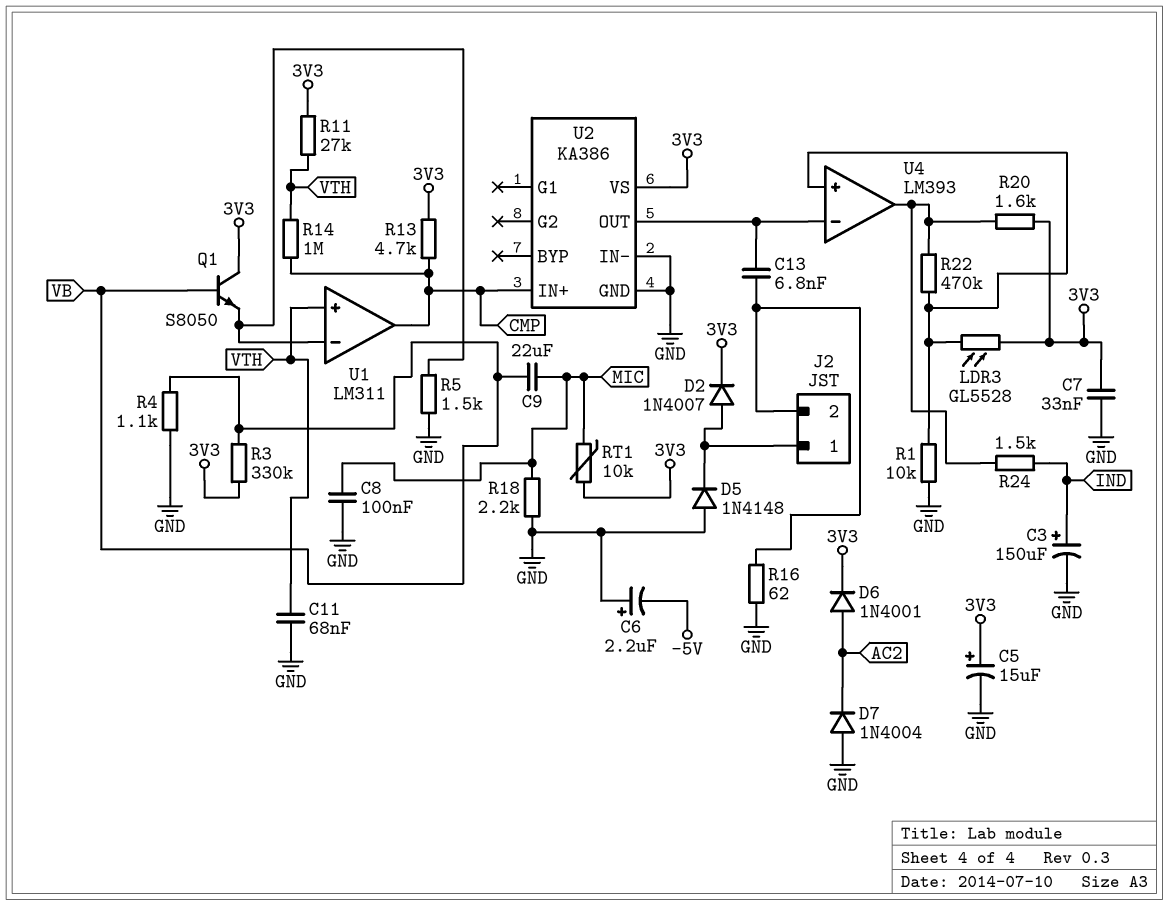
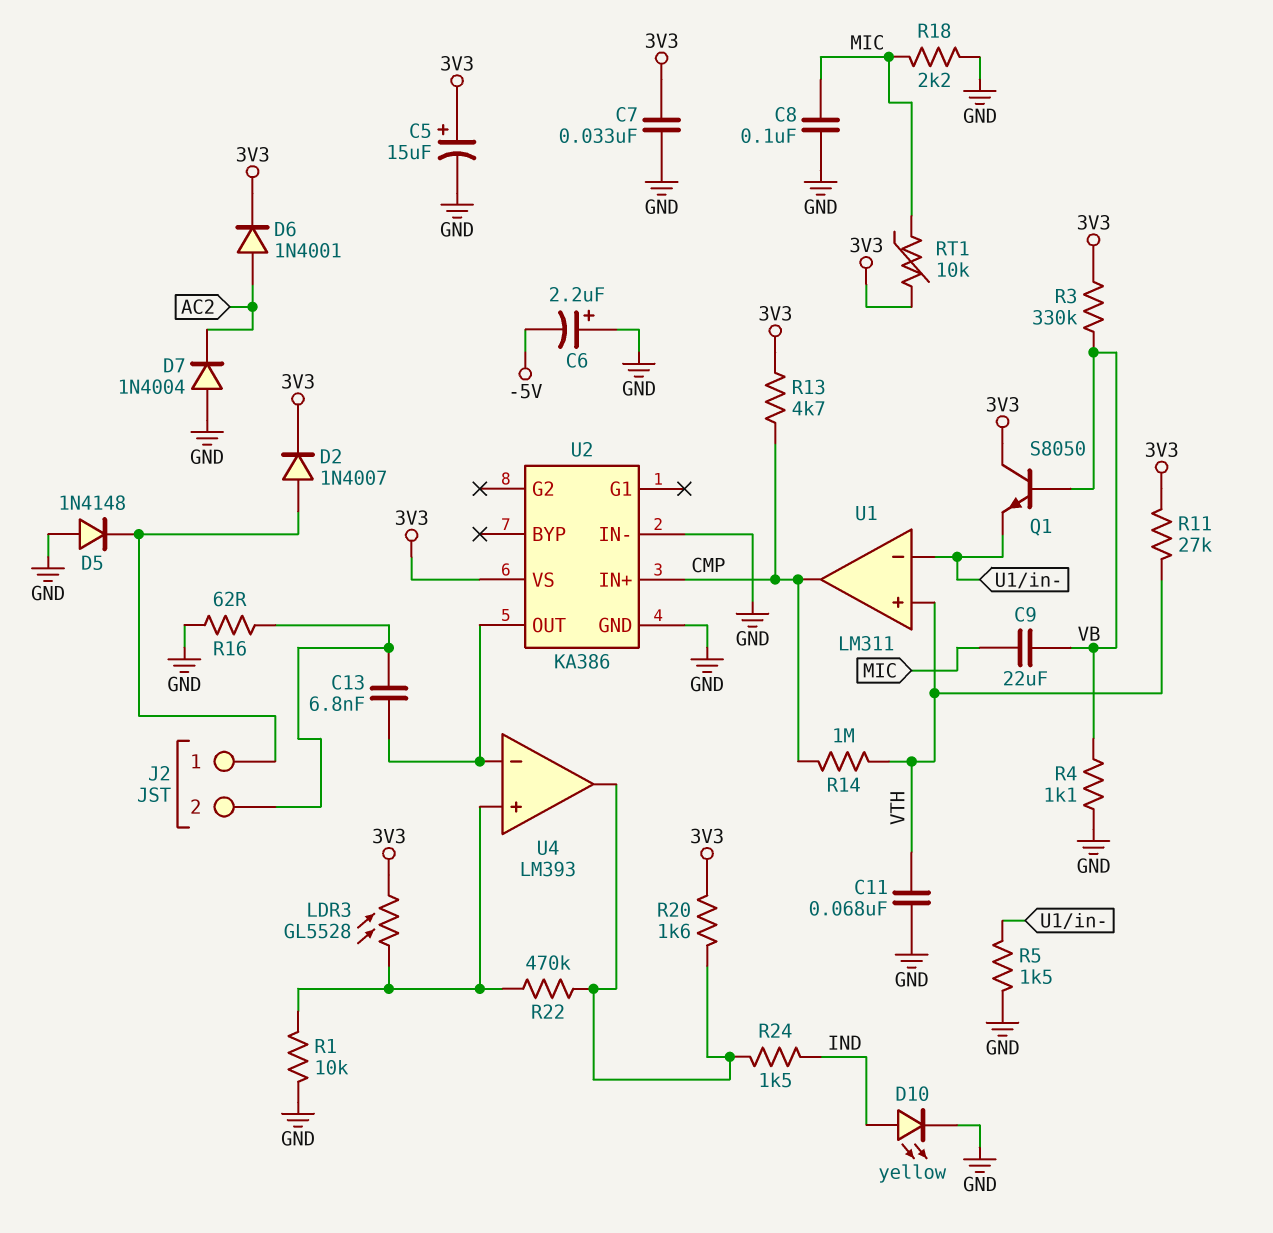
C3: 150uF (plus IND, minus GND) -> none
D10: none -> LED yellow (A IND, K GND)

